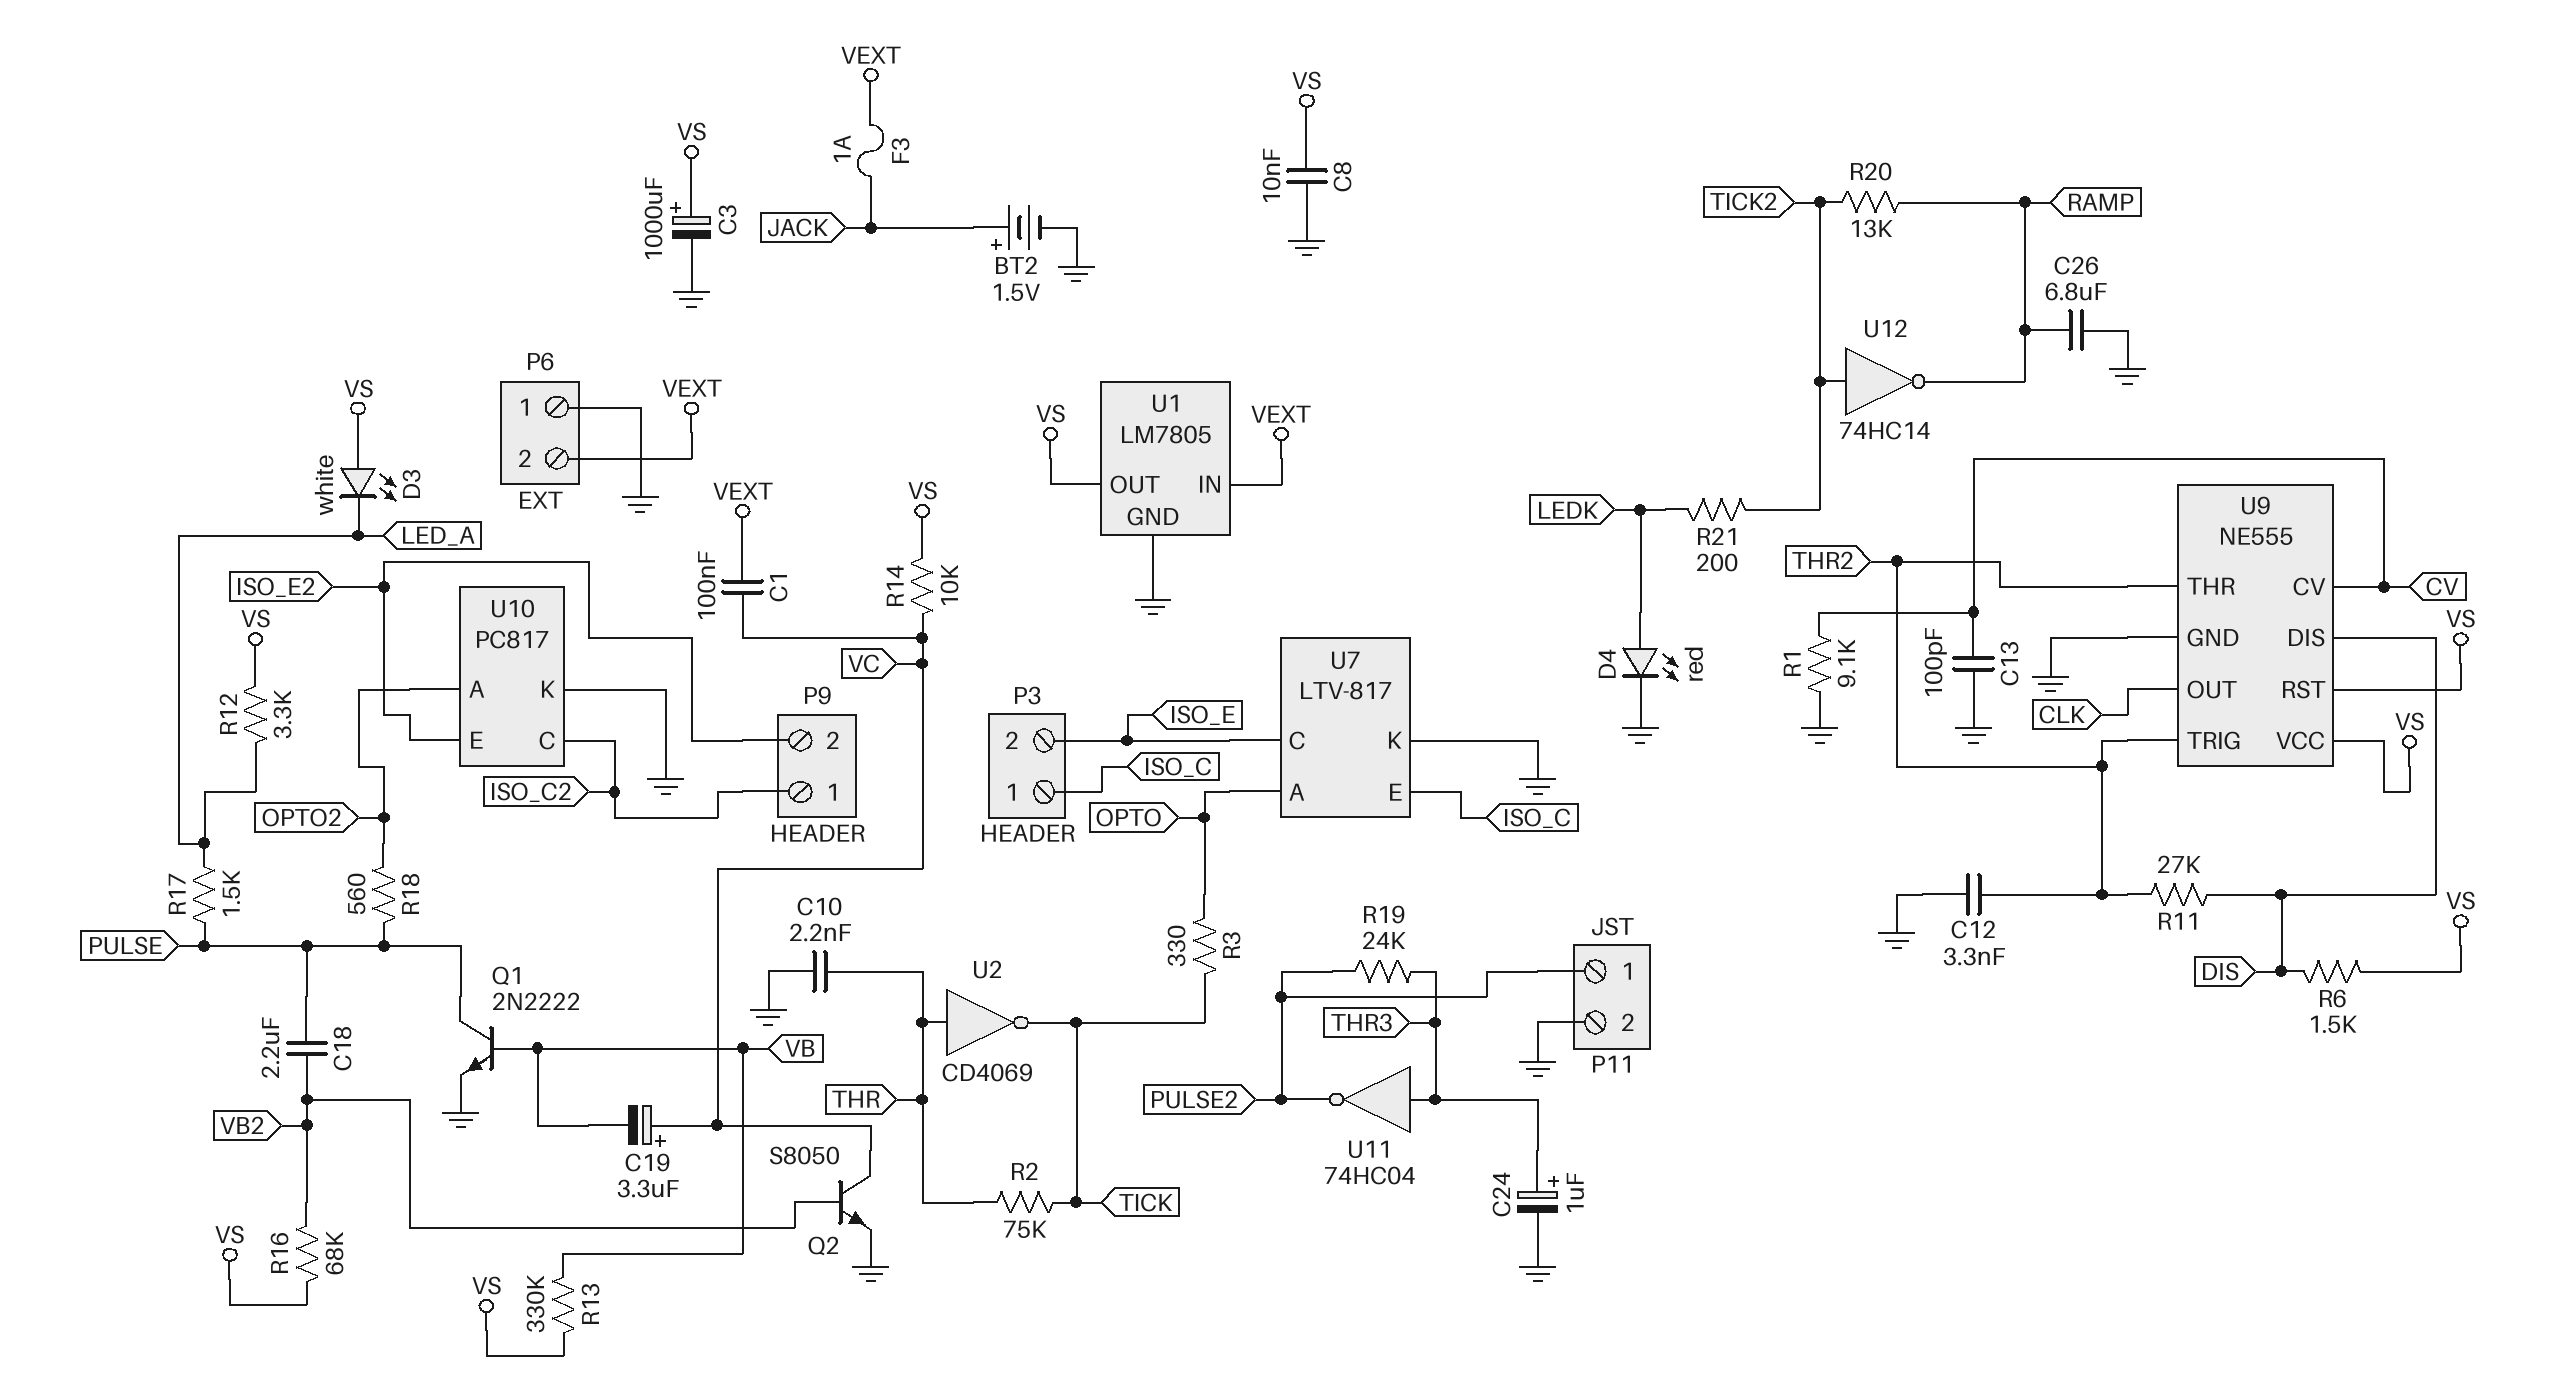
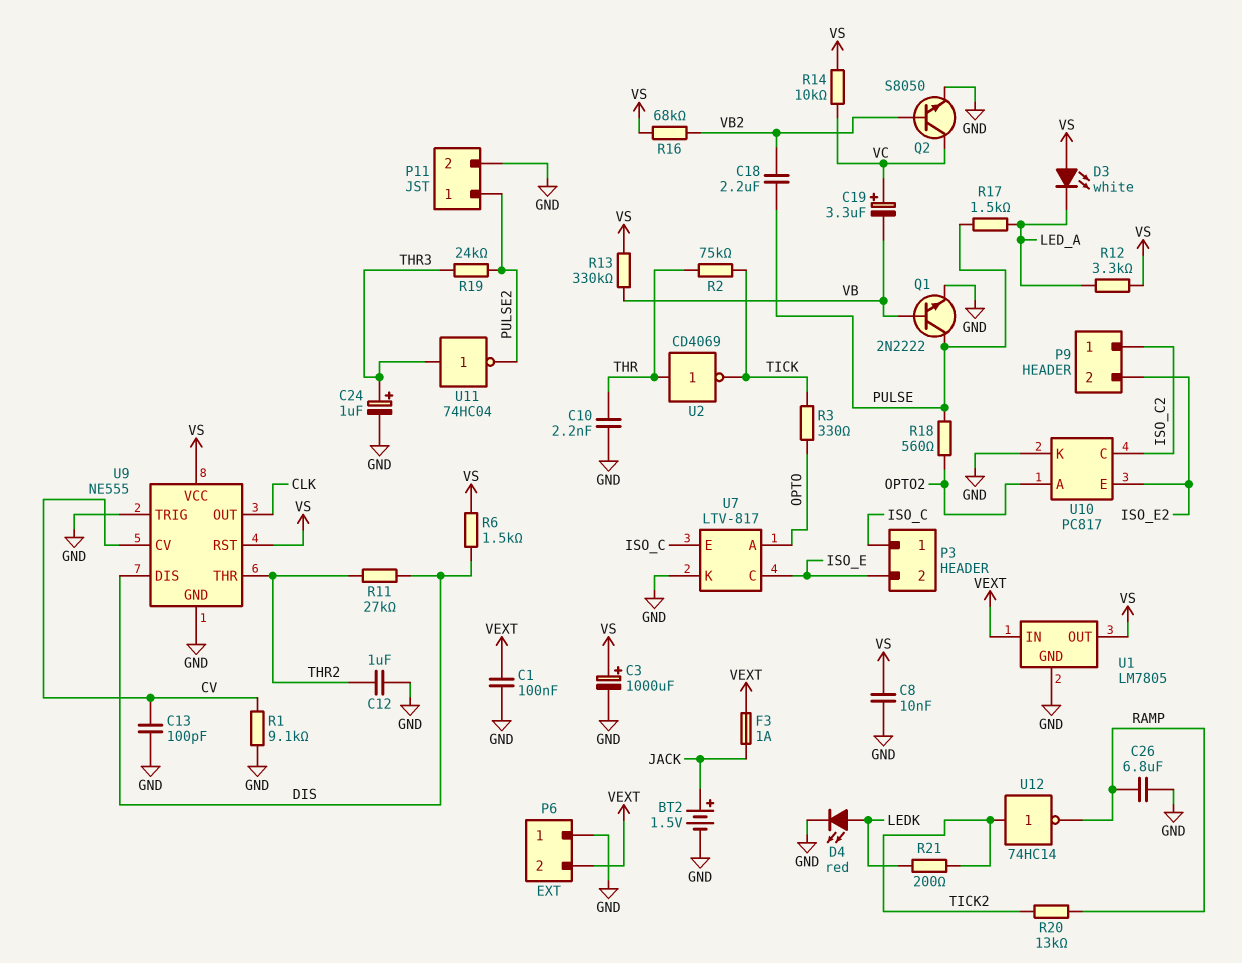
C1: 100nF (VC, VEXT) -> 100nF (GND, VEXT)
C12: 3.3nF (GND, THR2) -> 1uF (GND, THR2)
U9 pin TRIG: THR2 -> GND

